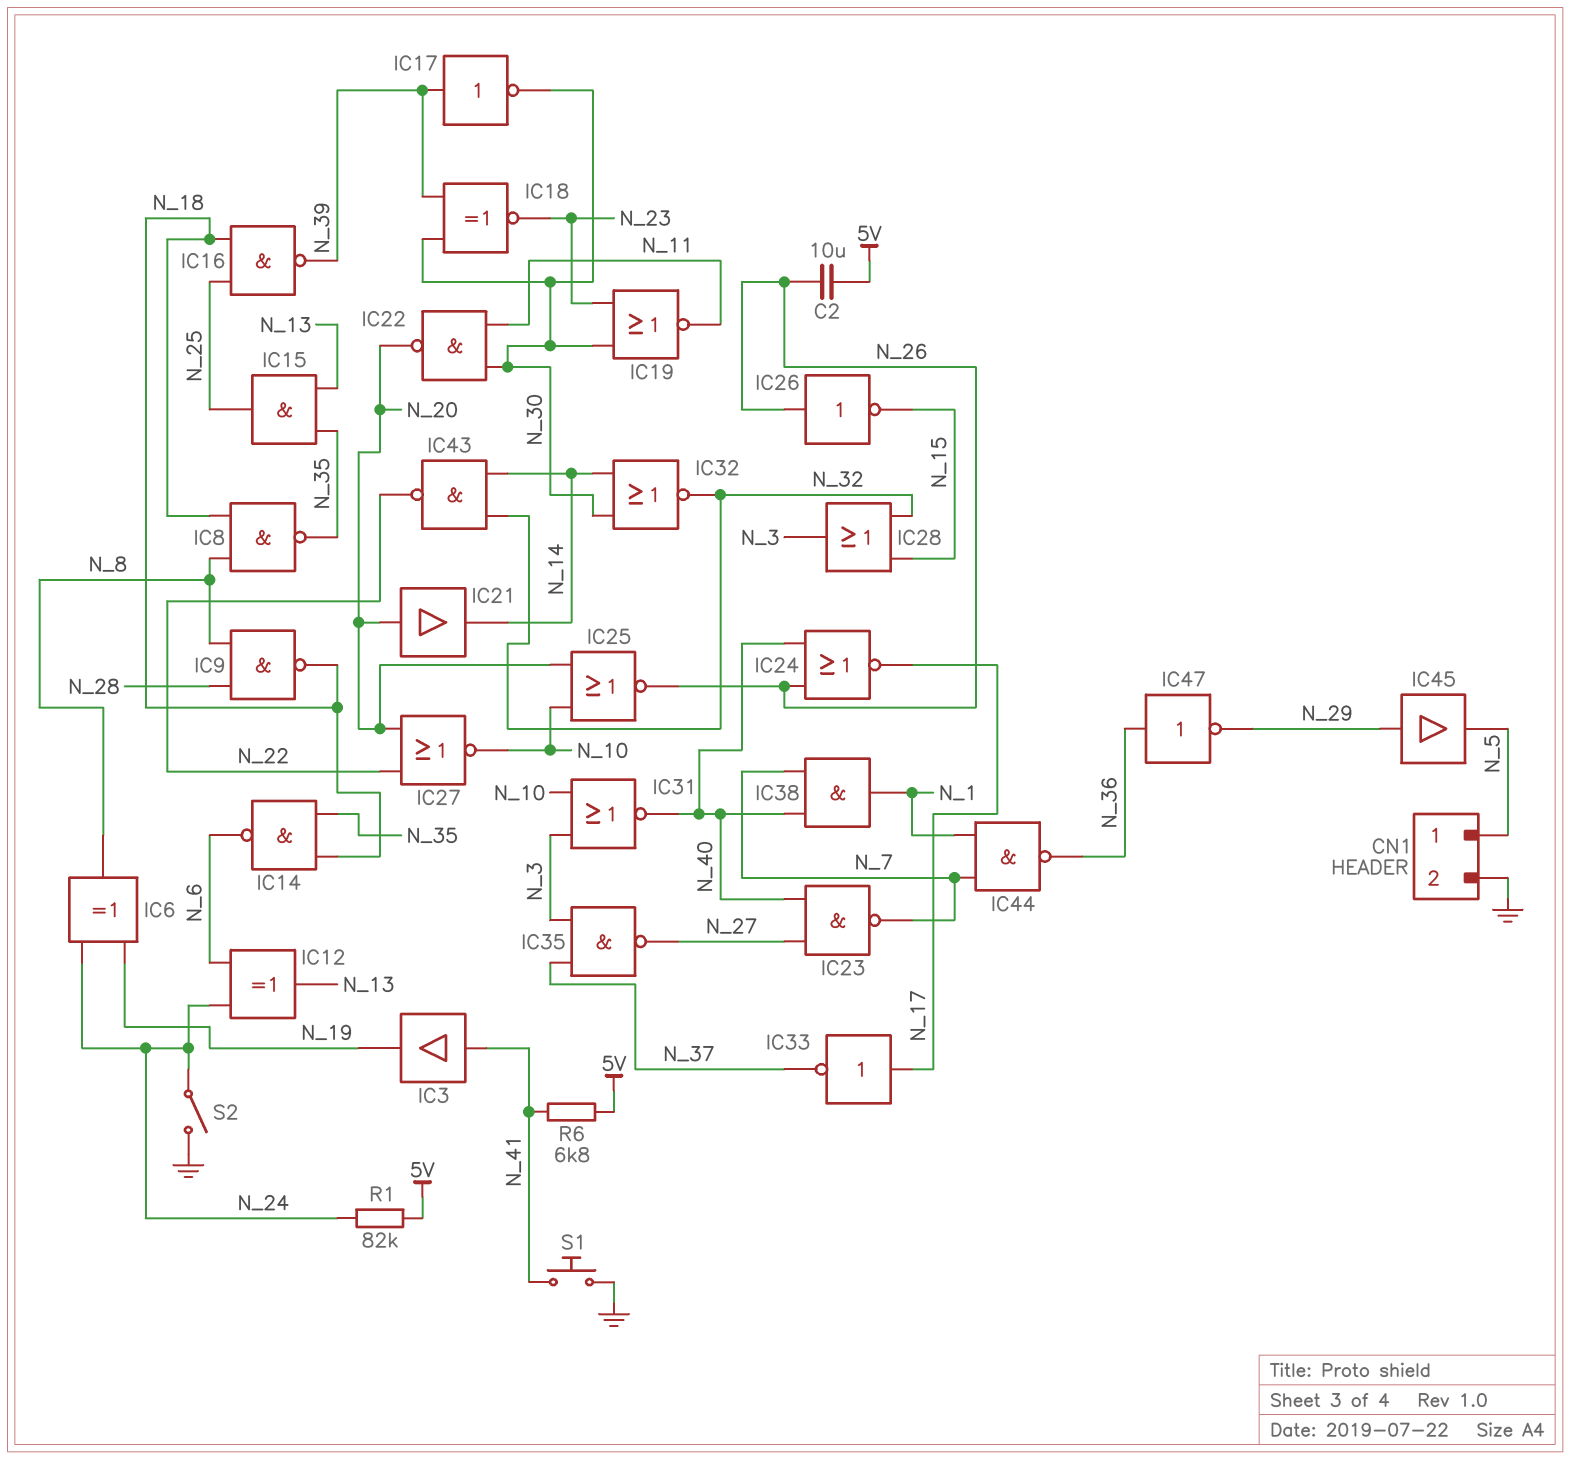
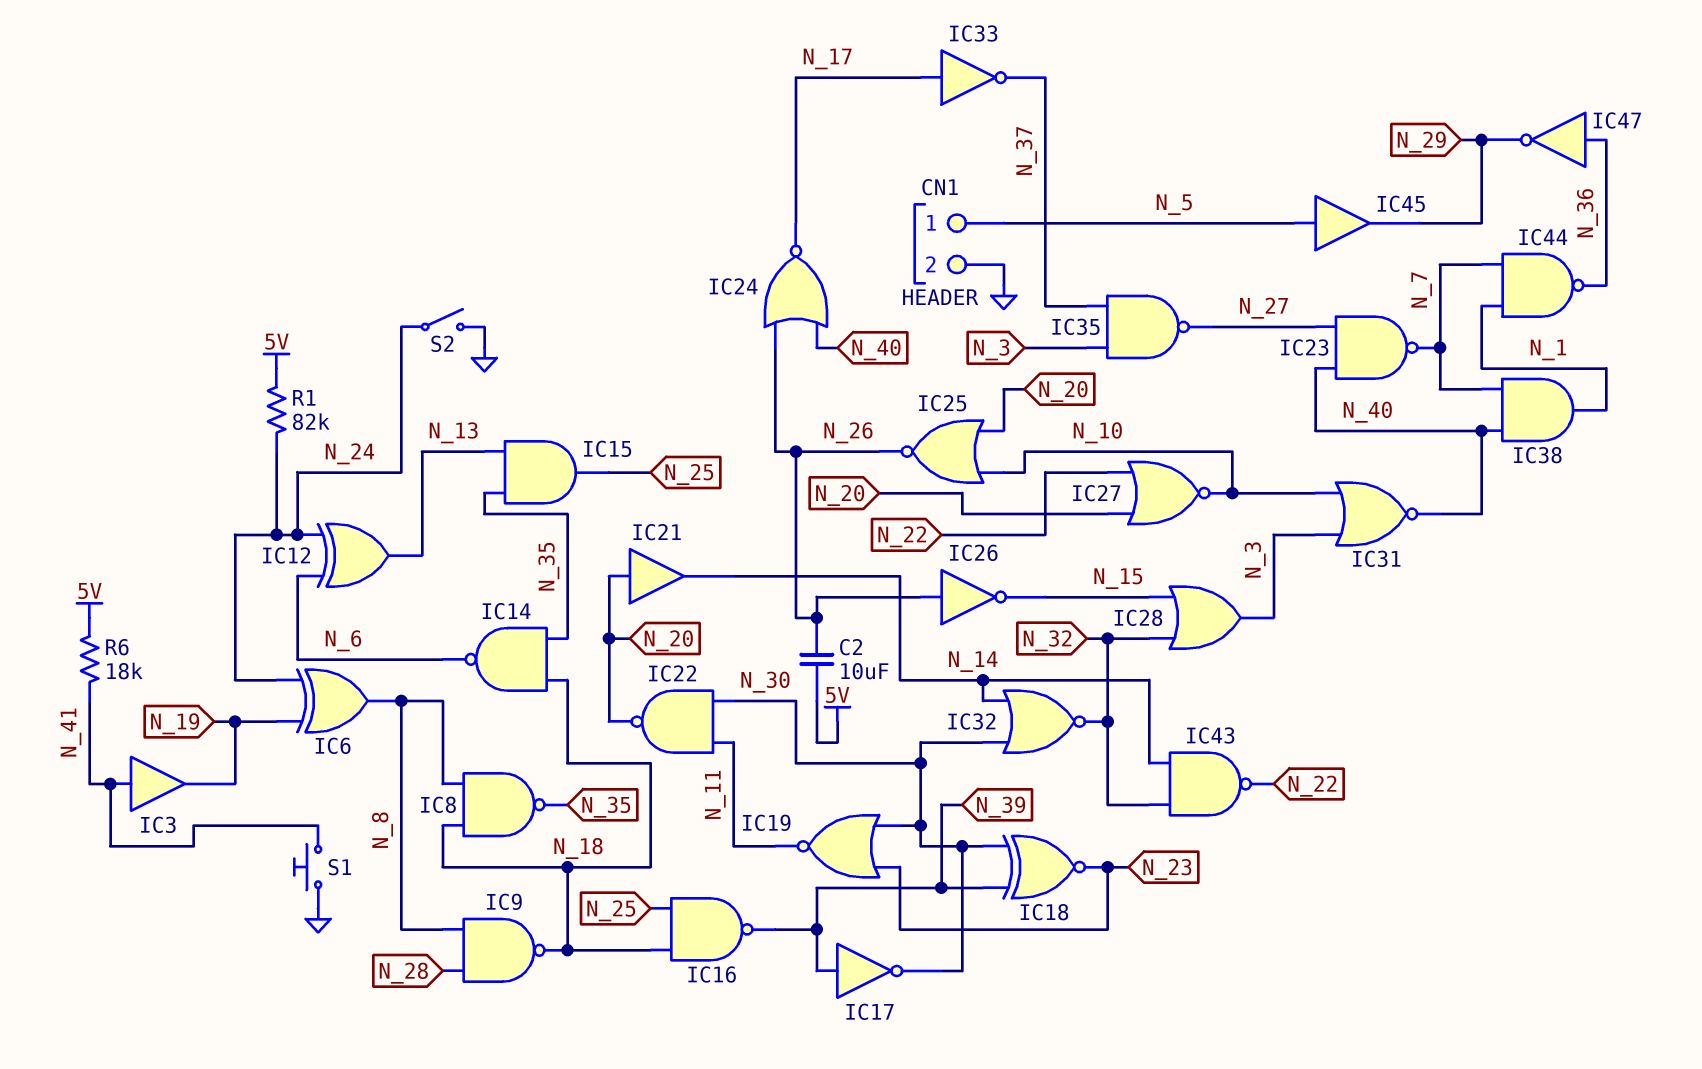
IC45: buffer (in N_29, out N_5) -> buffer (in N_5, out N_29)
R6: 6.8k (5V, N_41) -> 18k (5V, N_41)

